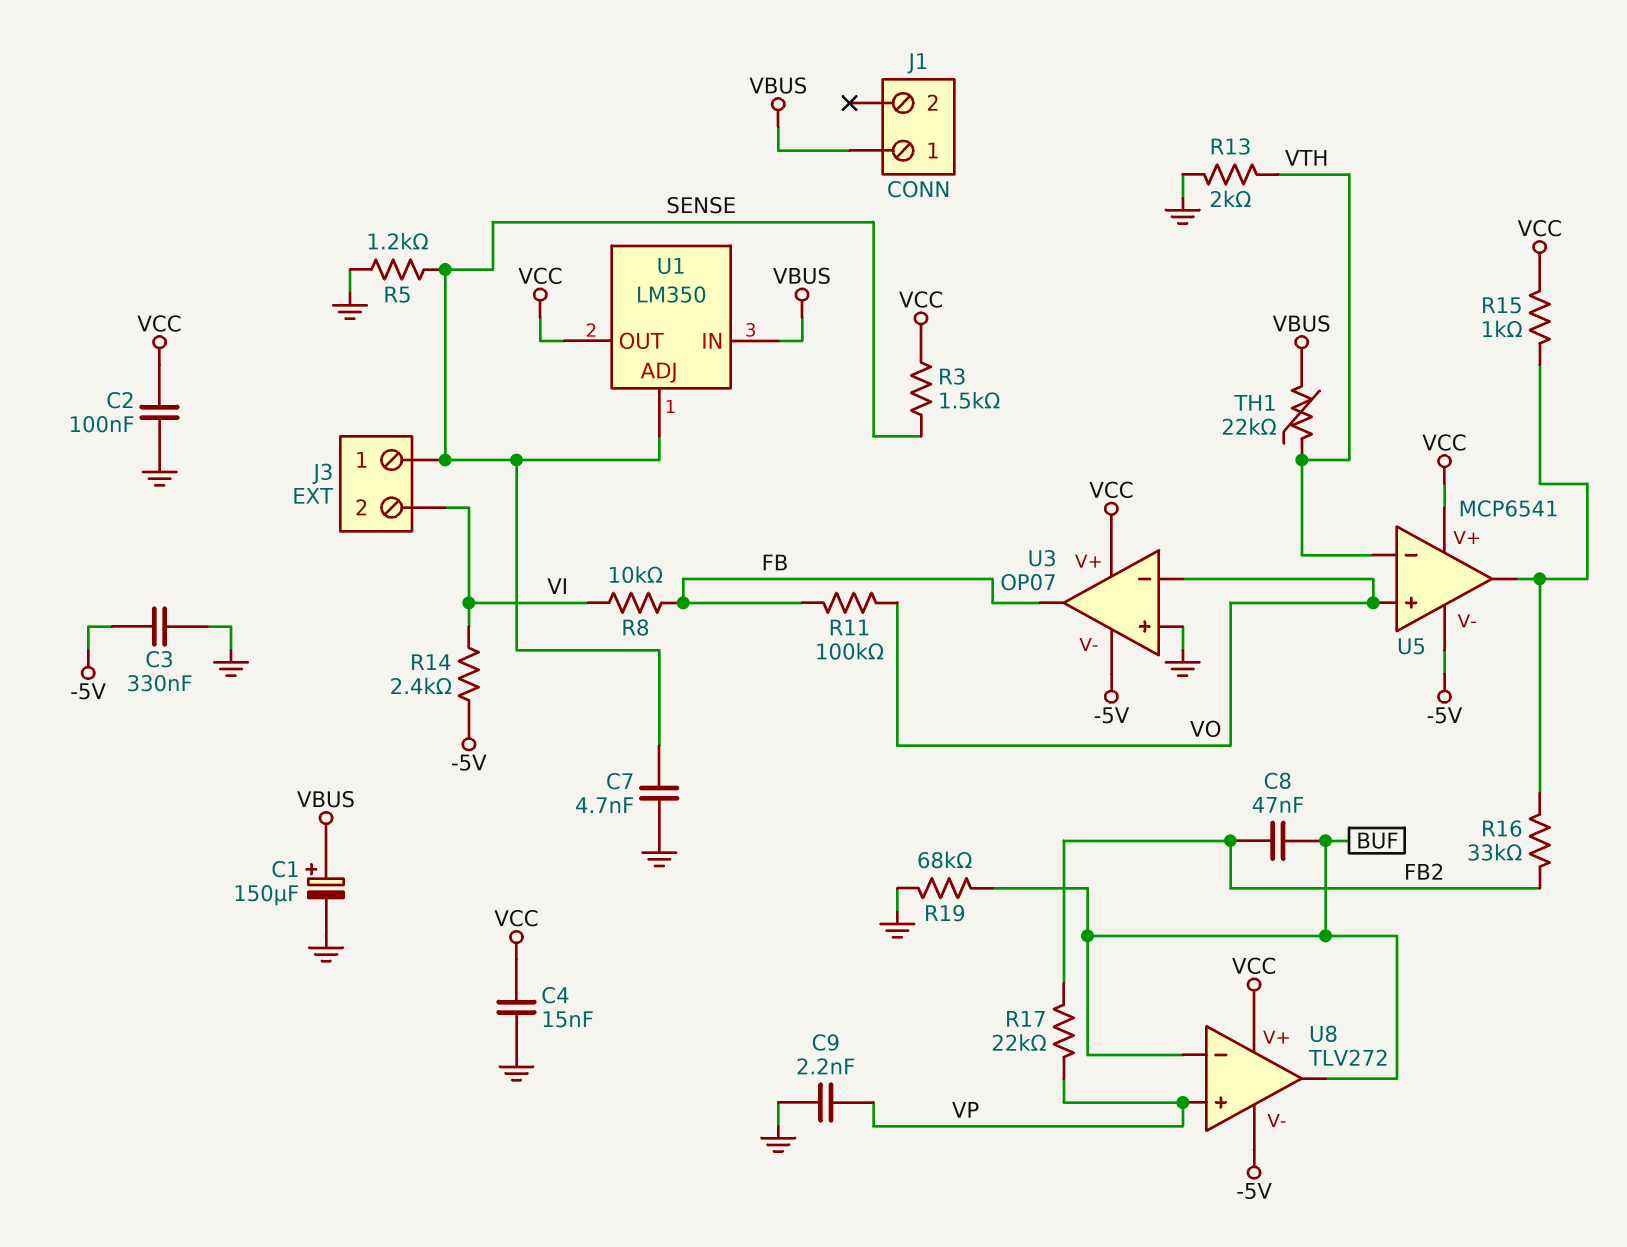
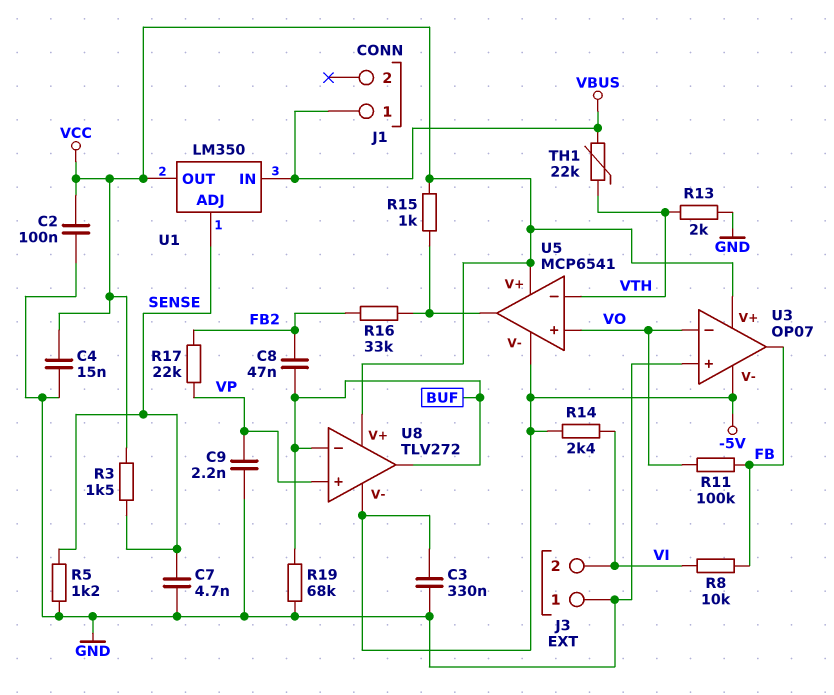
C1: 150uF (plus VBUS, minus GND) -> none
J3 pin 1: SENSE -> GND

